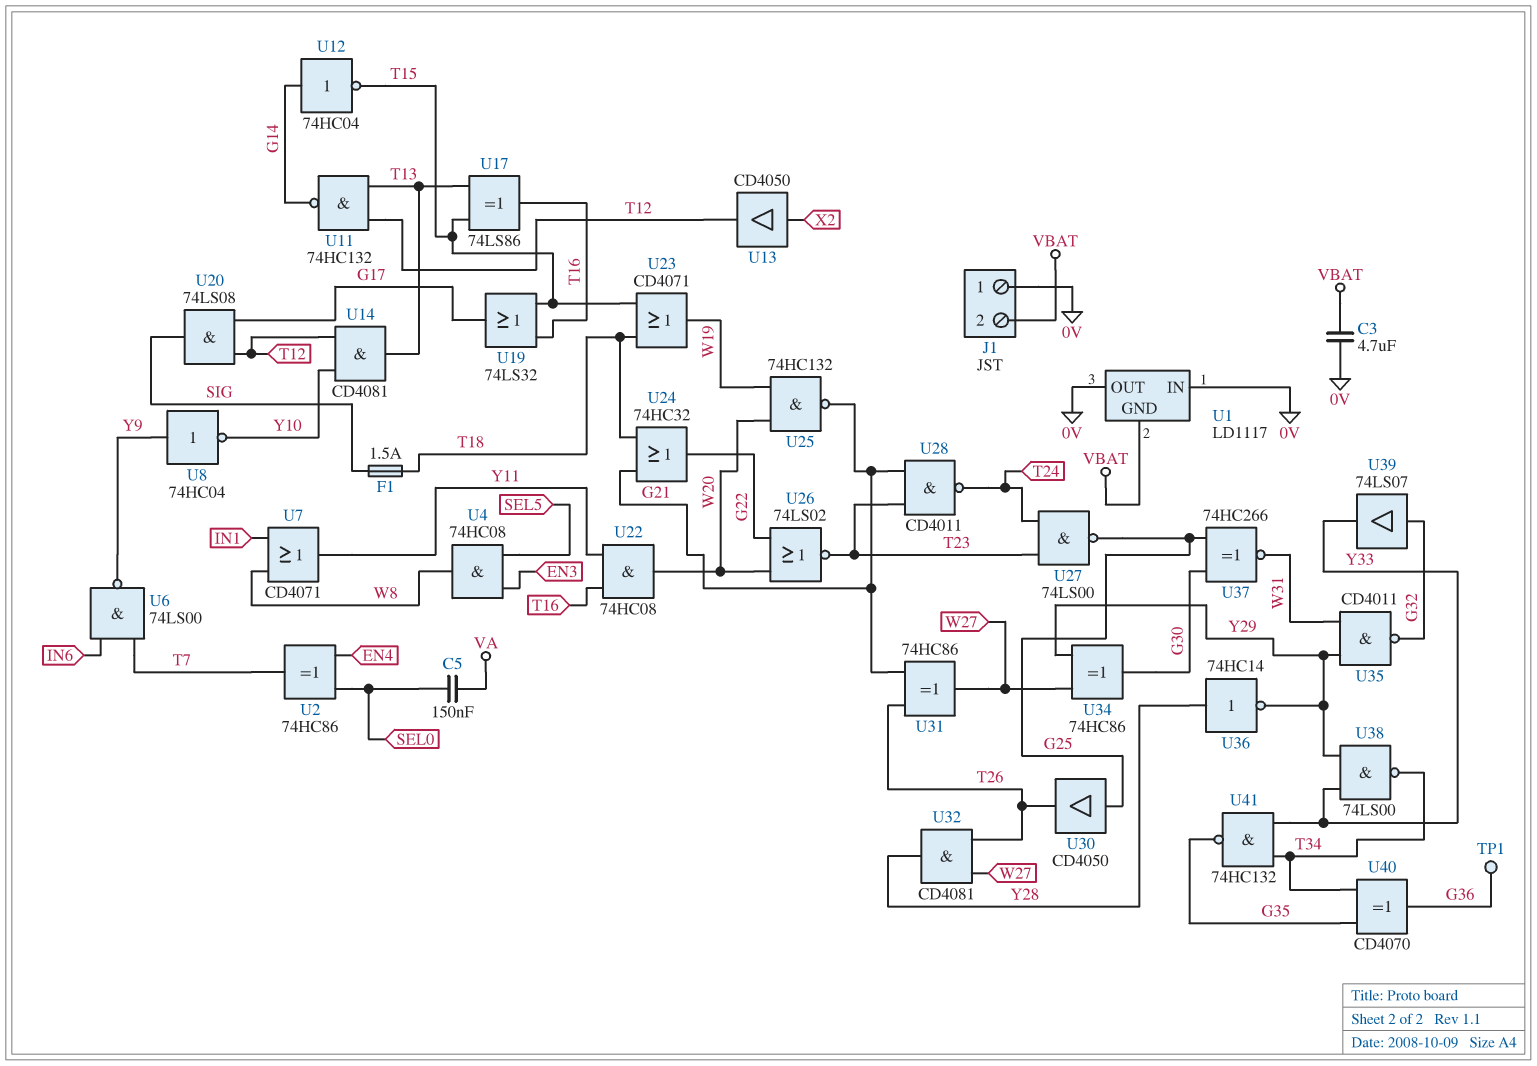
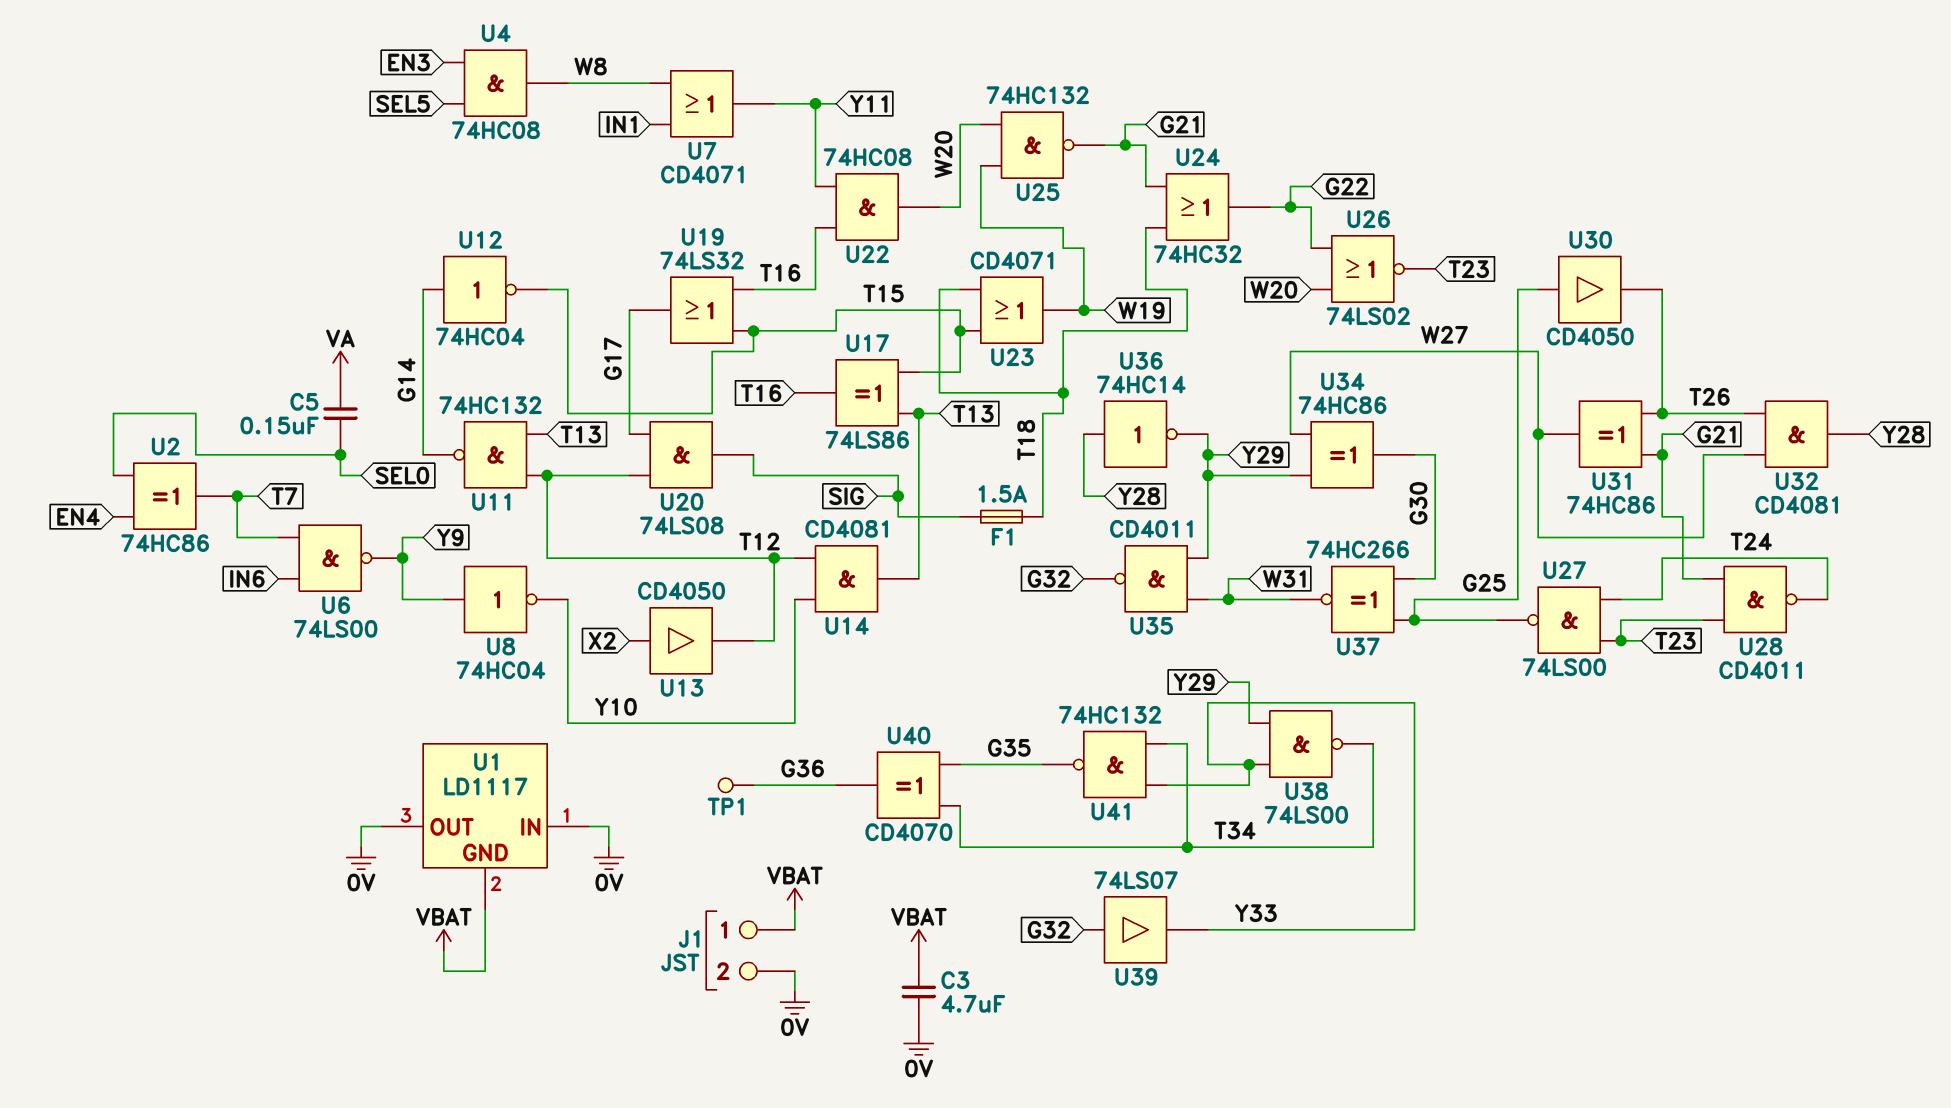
J1 pin 1: 0V -> VBAT
J1 pin 2: VBAT -> 0V

